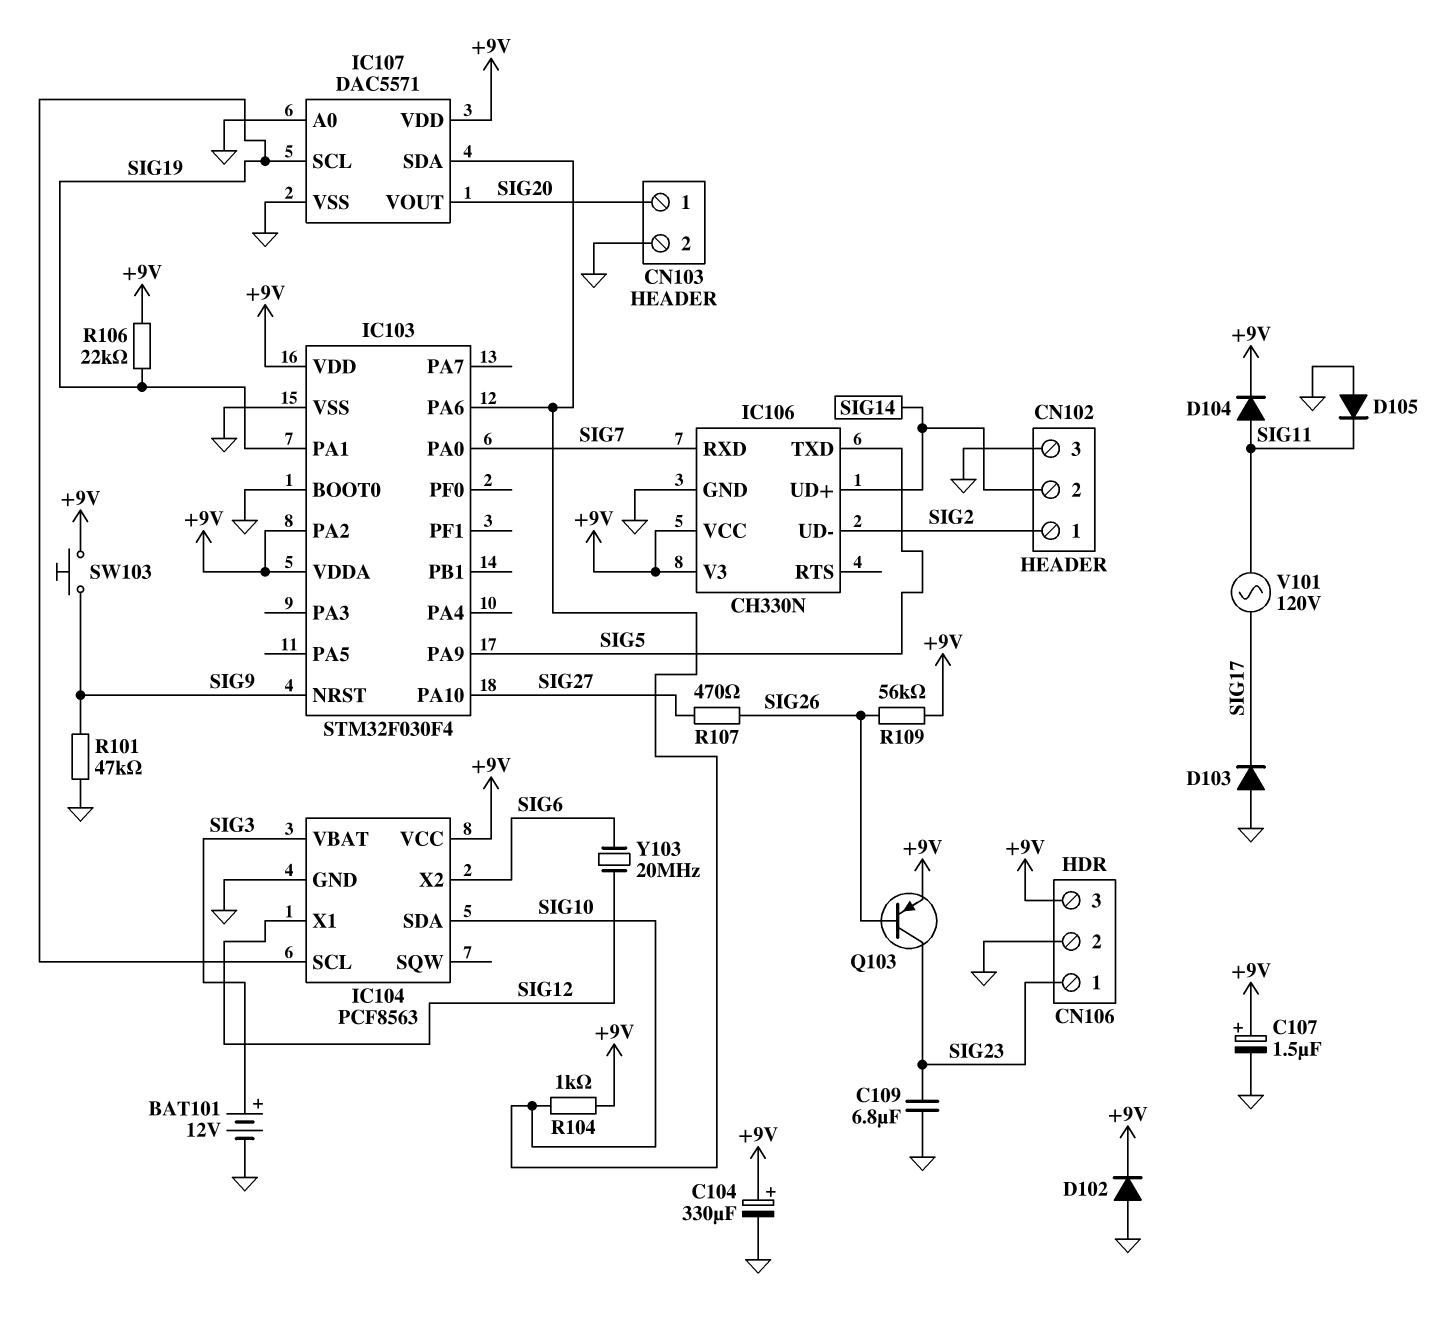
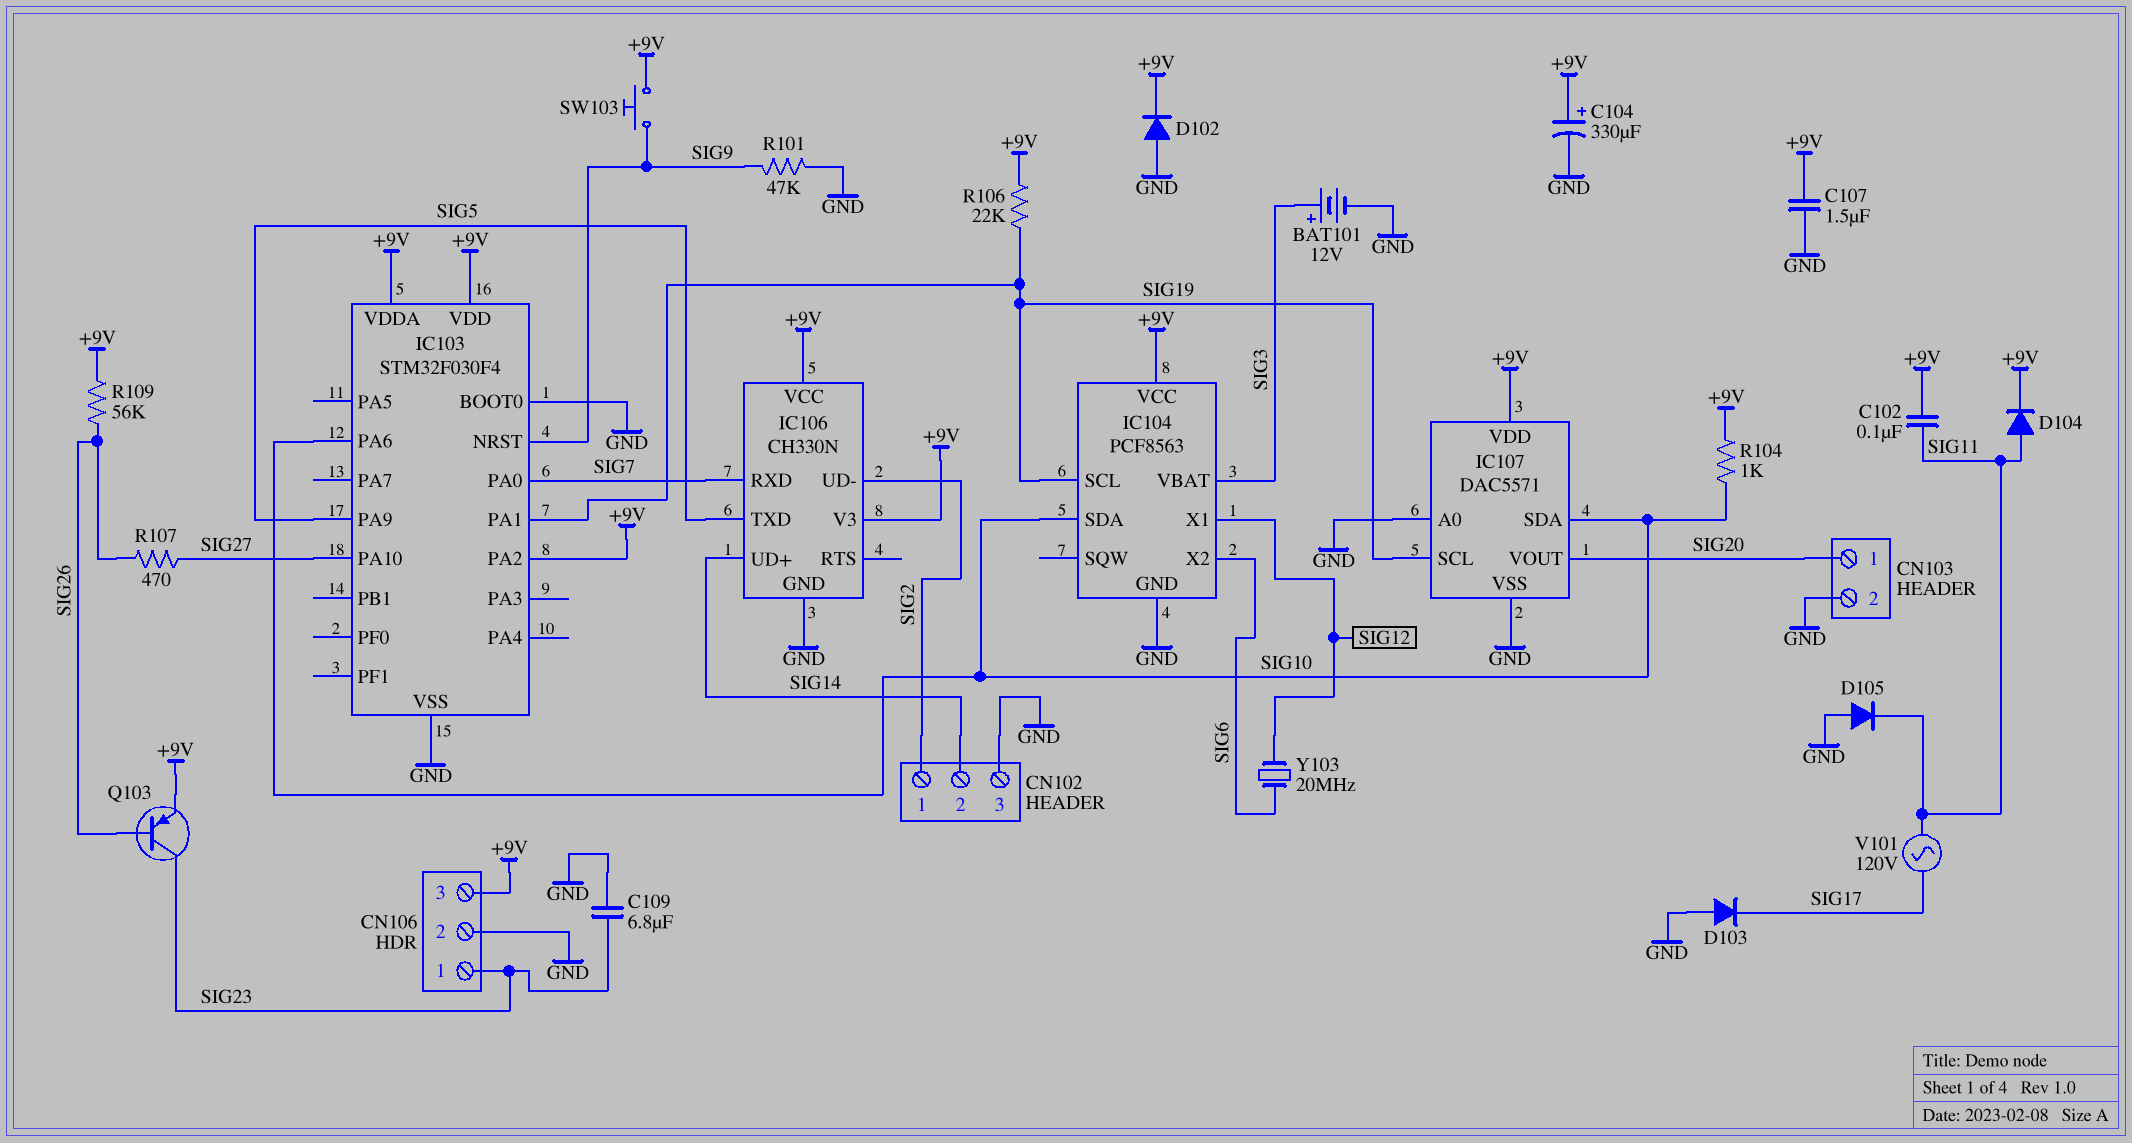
C102: none -> 100nF (+9V, SIG11)
C107: 1.5uF (plus +9V, minus GND) -> 1.5uF (+9V, GND)

